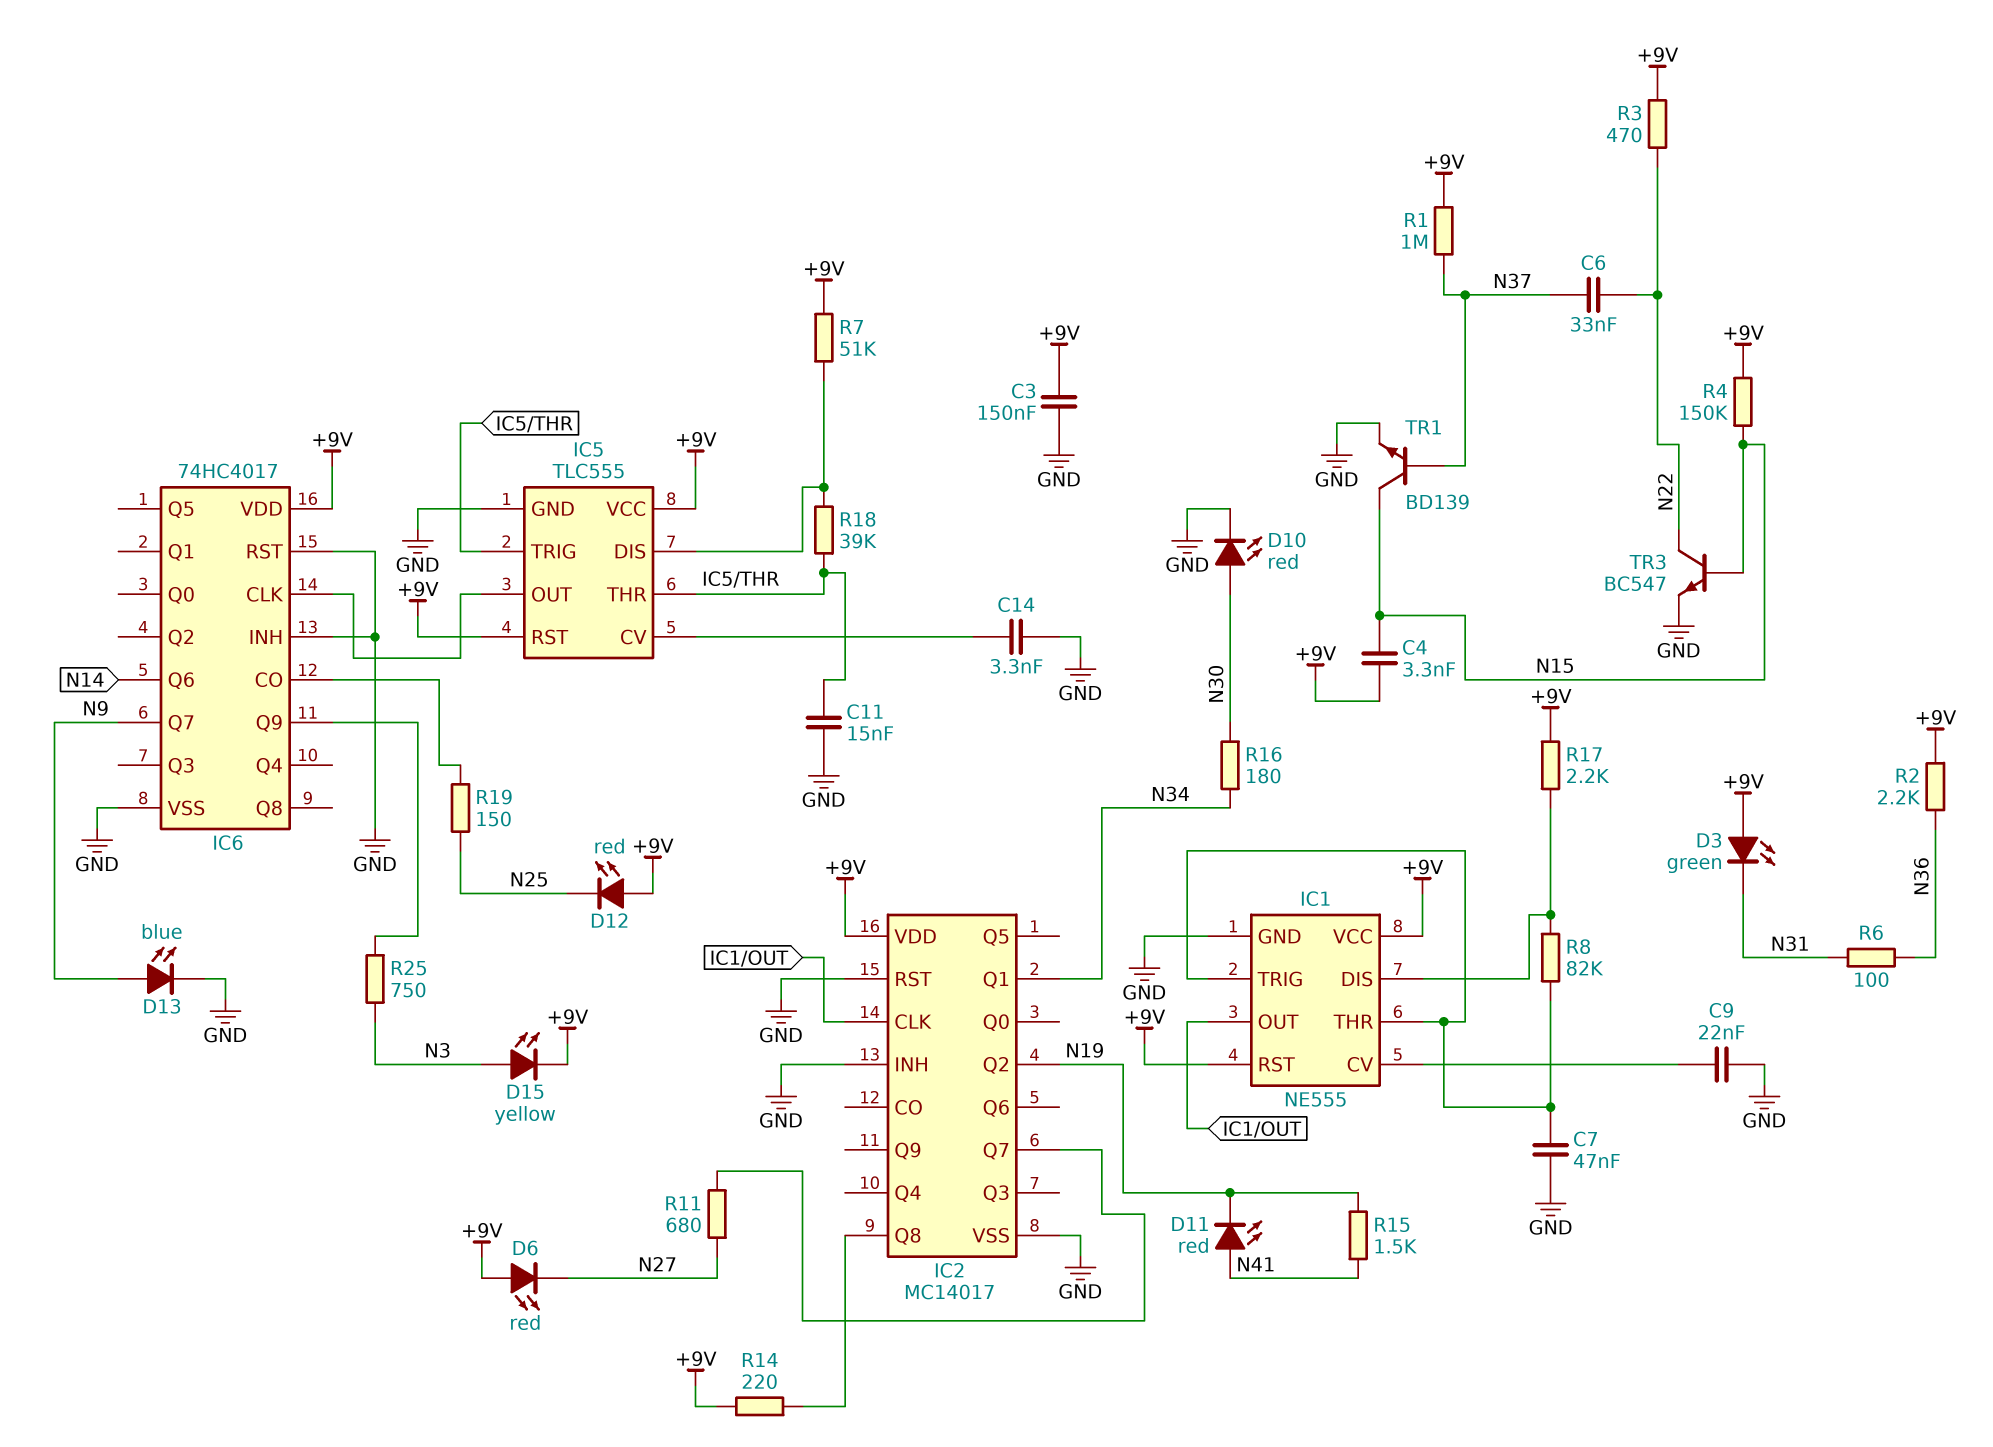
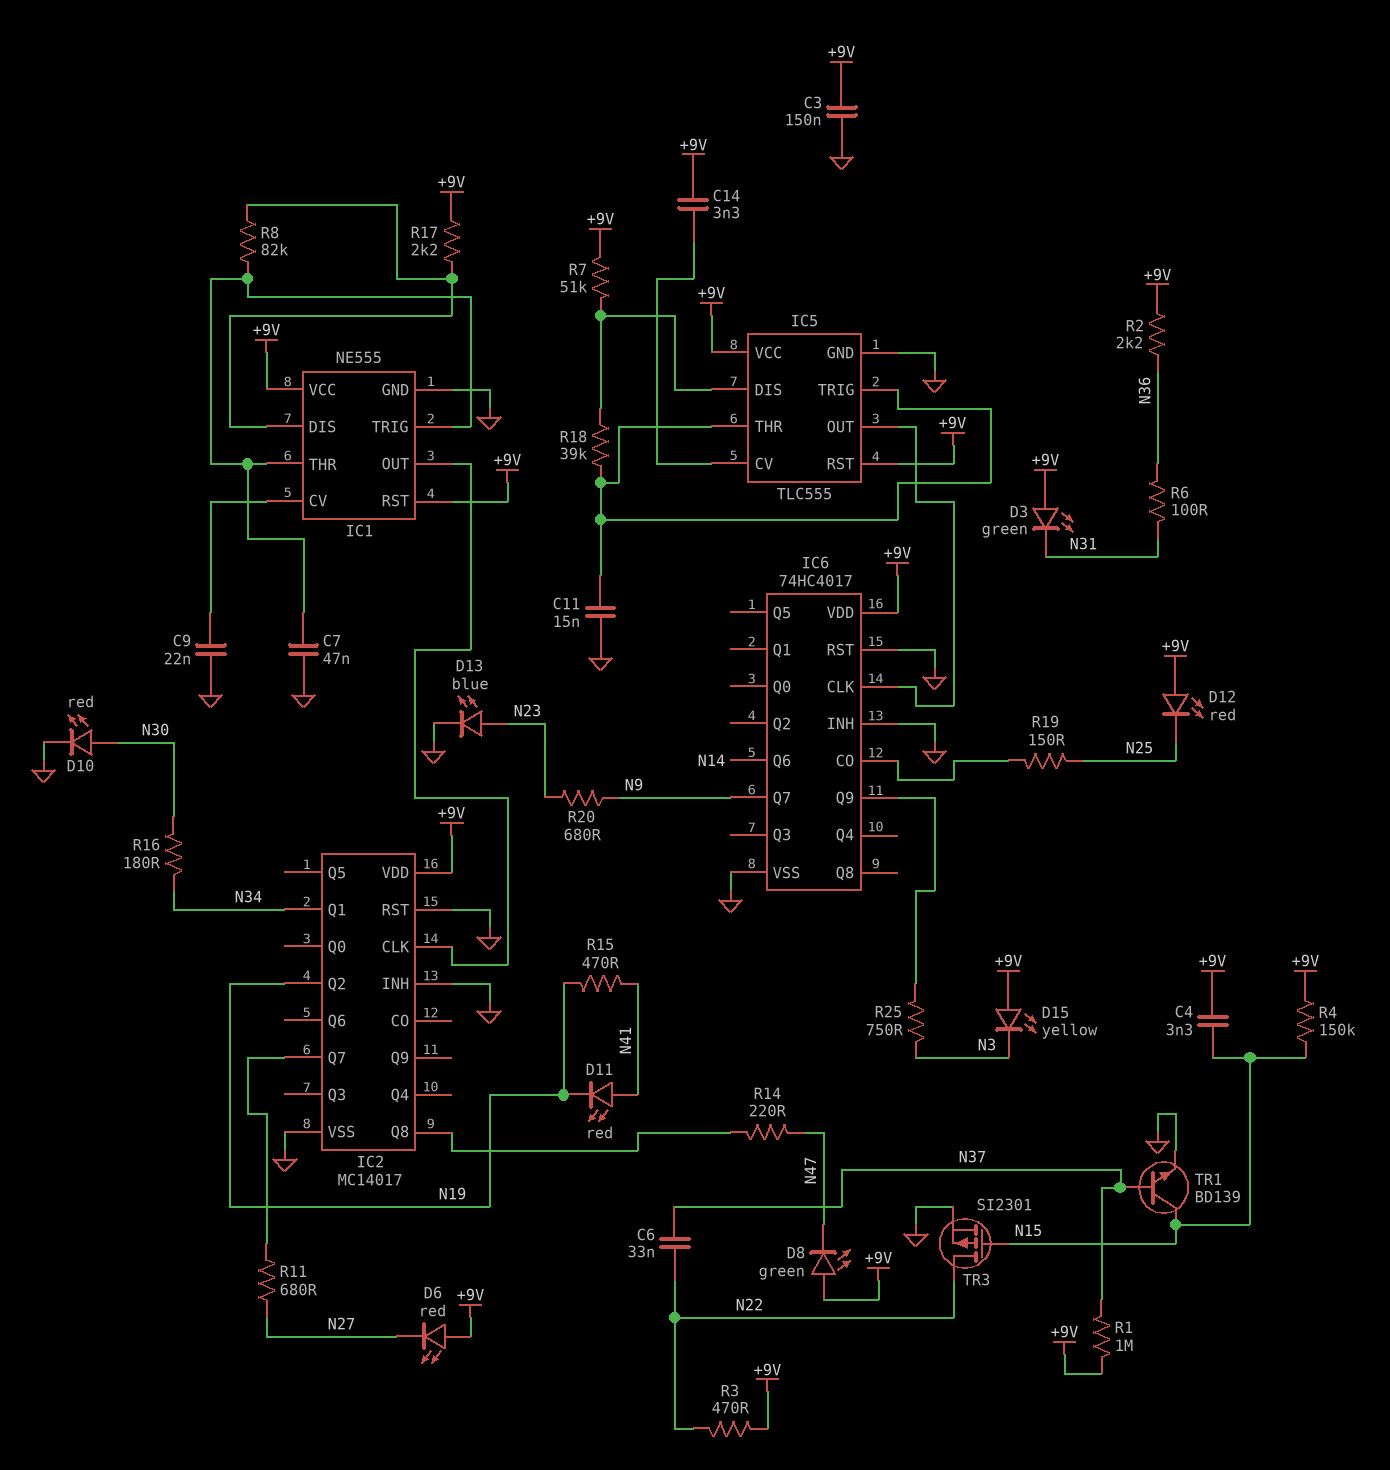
C14: 3.3nF (GND, IC5/CV) -> 3.3nF (+9V, IC5/CV)
D8: none -> LED green (A +9V, K N47)
D13: LED blue (A N9, K GND) -> LED blue (A N23, K GND)
D15: LED yellow (A N3, K +9V) -> LED yellow (A +9V, K N3)
R14: 220 (+9V, IC2/Q8) -> 220 (IC2/Q8, N47)
R15: 1.5k (N19, N41) -> 470 (N19, N41)
R20: none -> 680 (N9, N23)
TR3: NPN BC547 (B N15, C N22, E GND) -> PMOS SI2301 (G N15, D N22, S GND)

